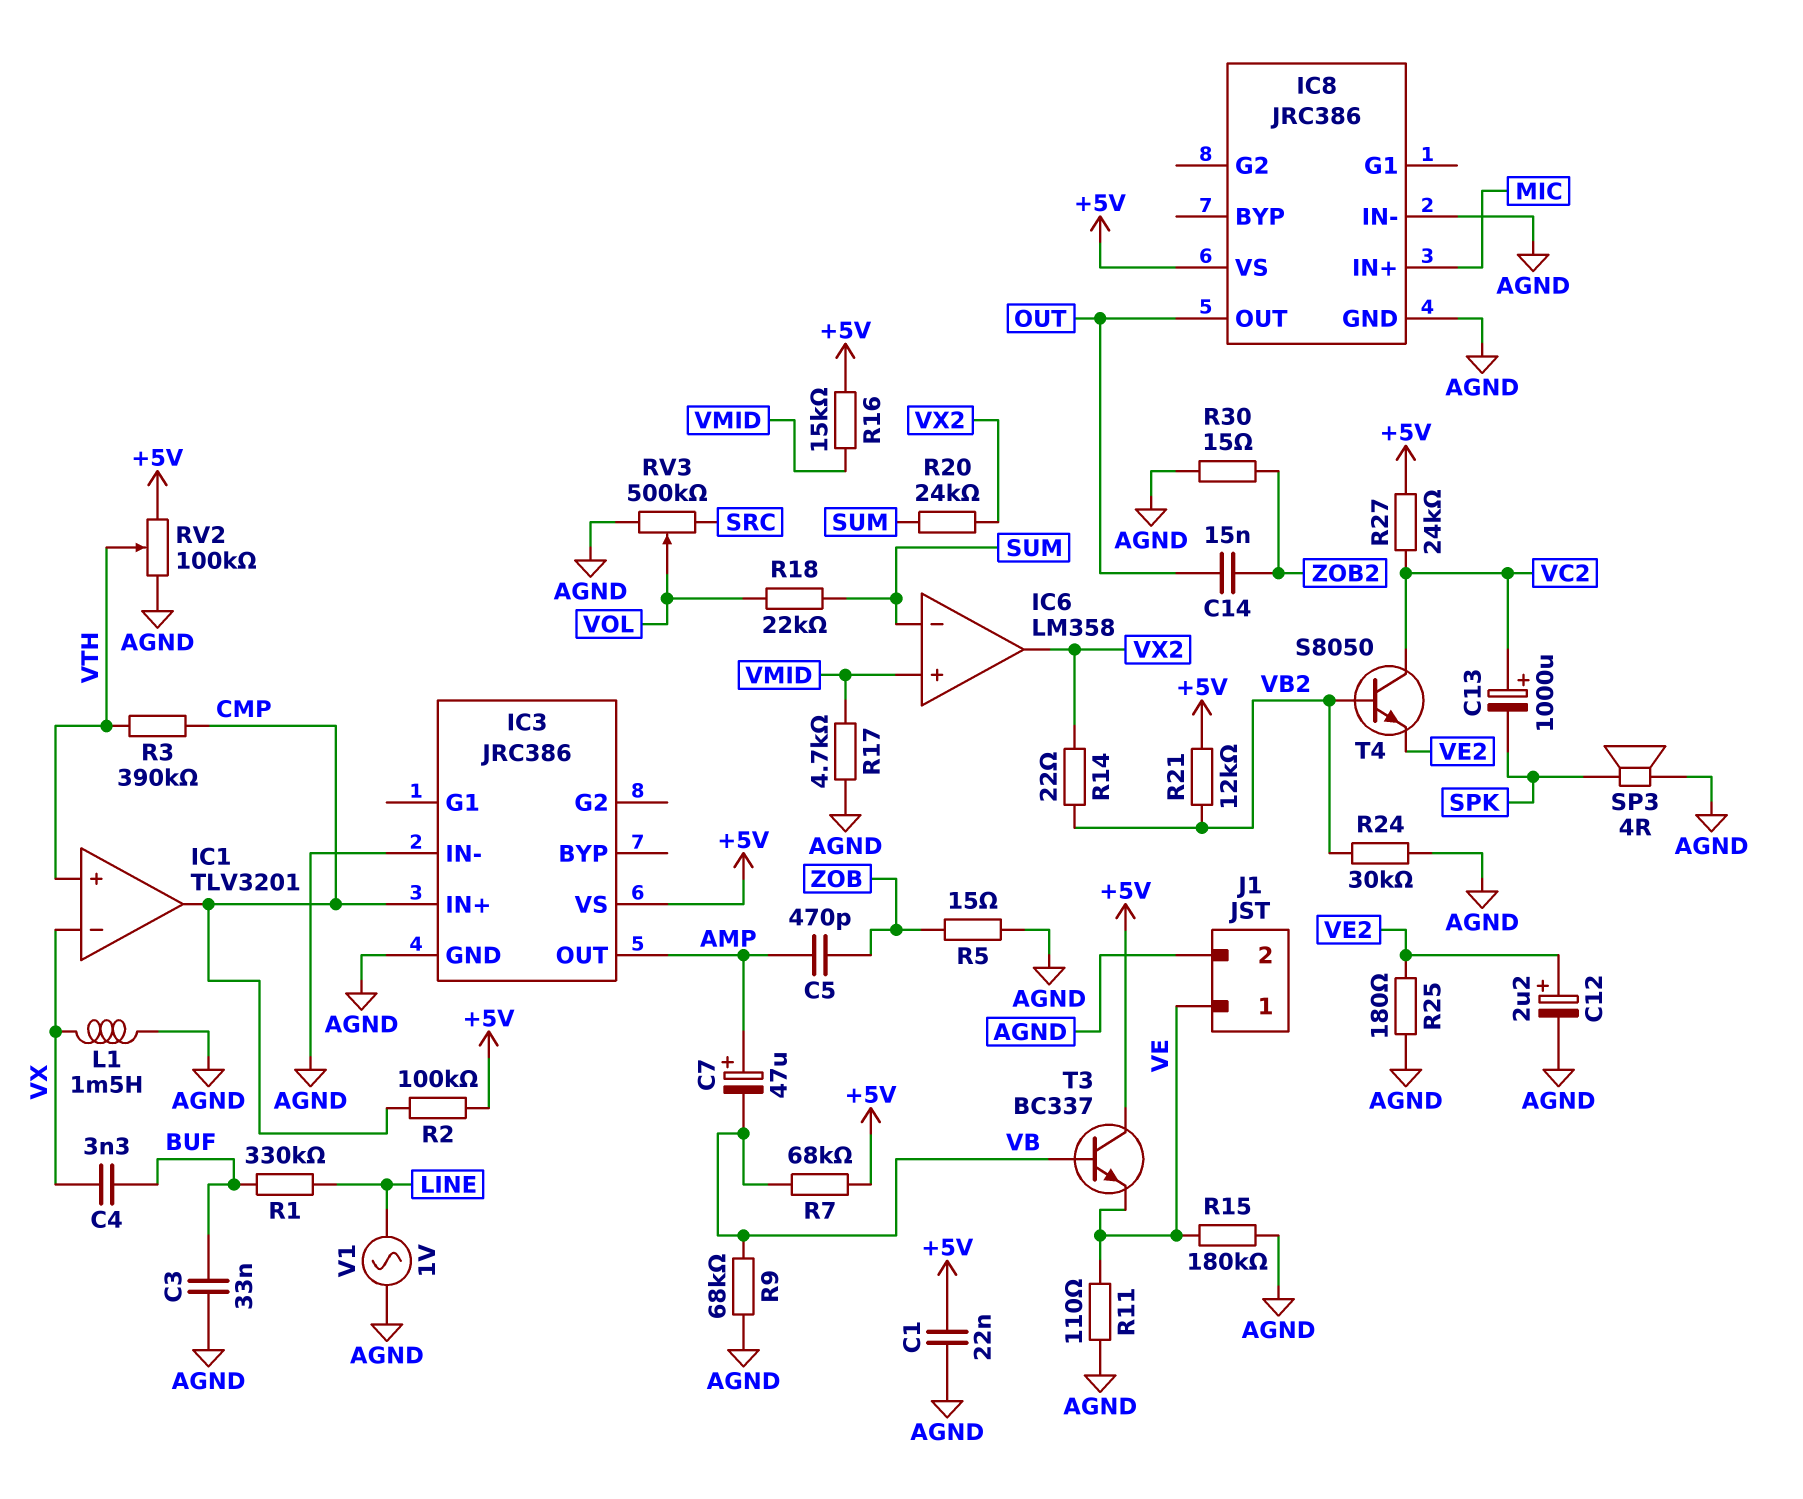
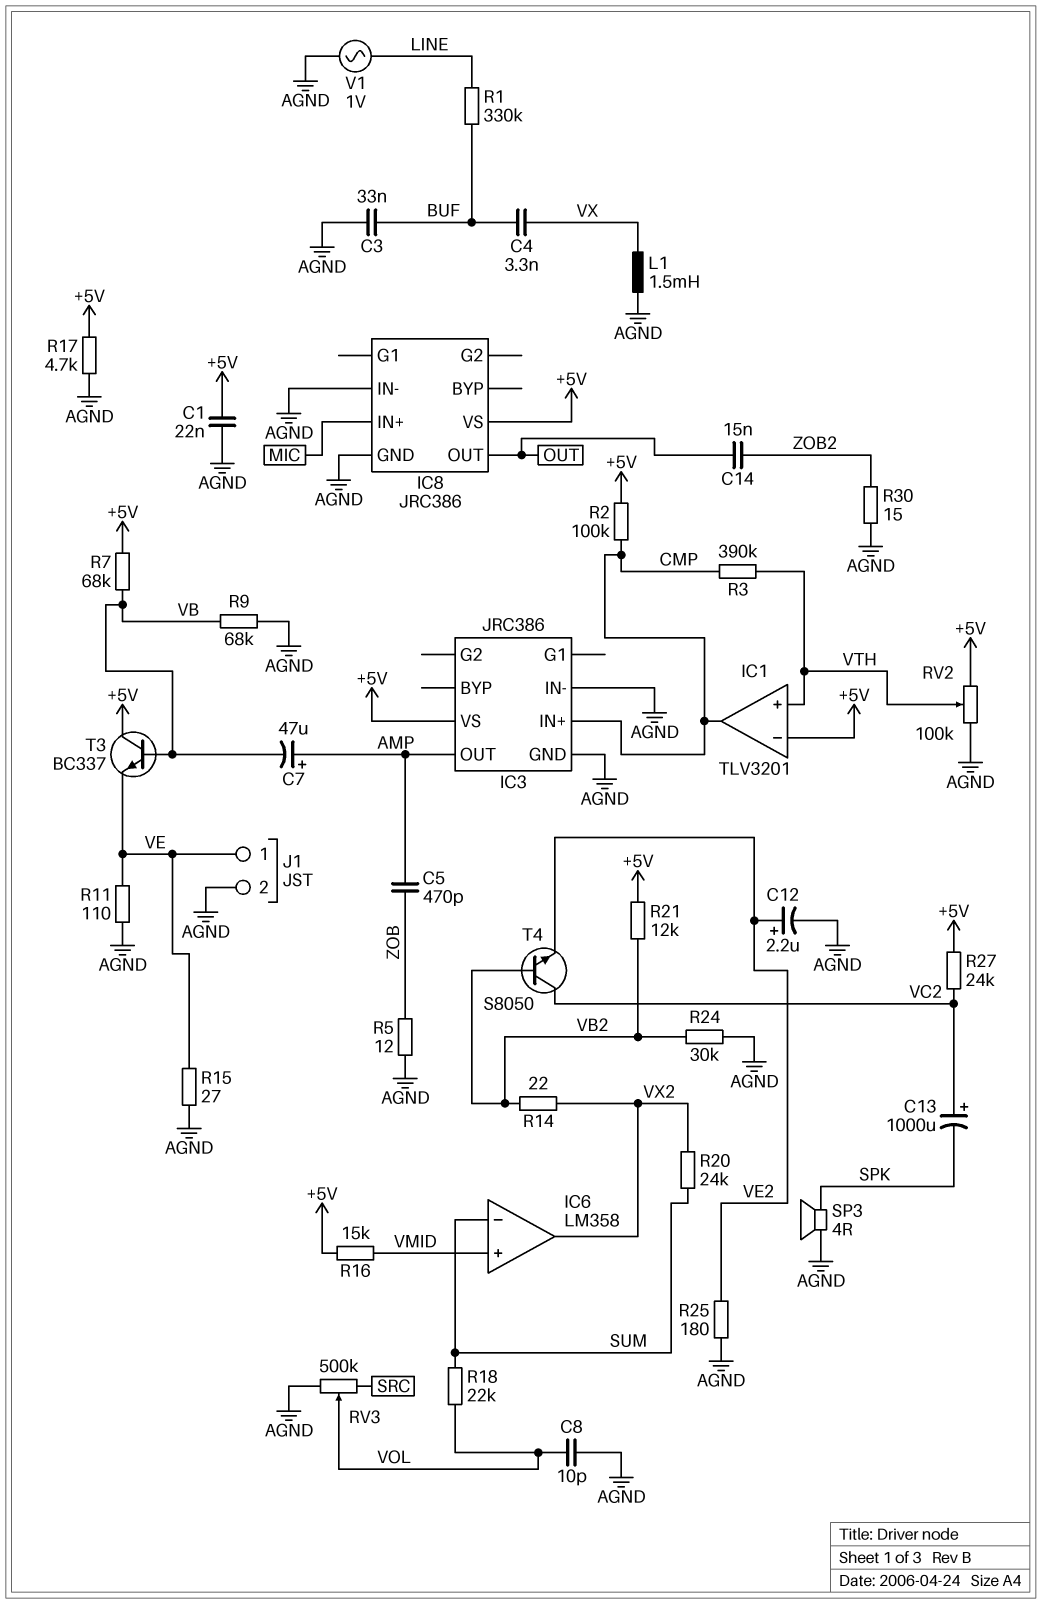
C8: none -> 10pF (AGND, VOL)
IC1 pin in-: VX -> +5V
R5: 15 (AGND, ZOB) -> 12 (AGND, ZOB)
R15: 180k (AGND, VE) -> 27 (AGND, VE)
R17: 4.7k (AGND, VMID) -> 4.7k (+5V, AGND)

